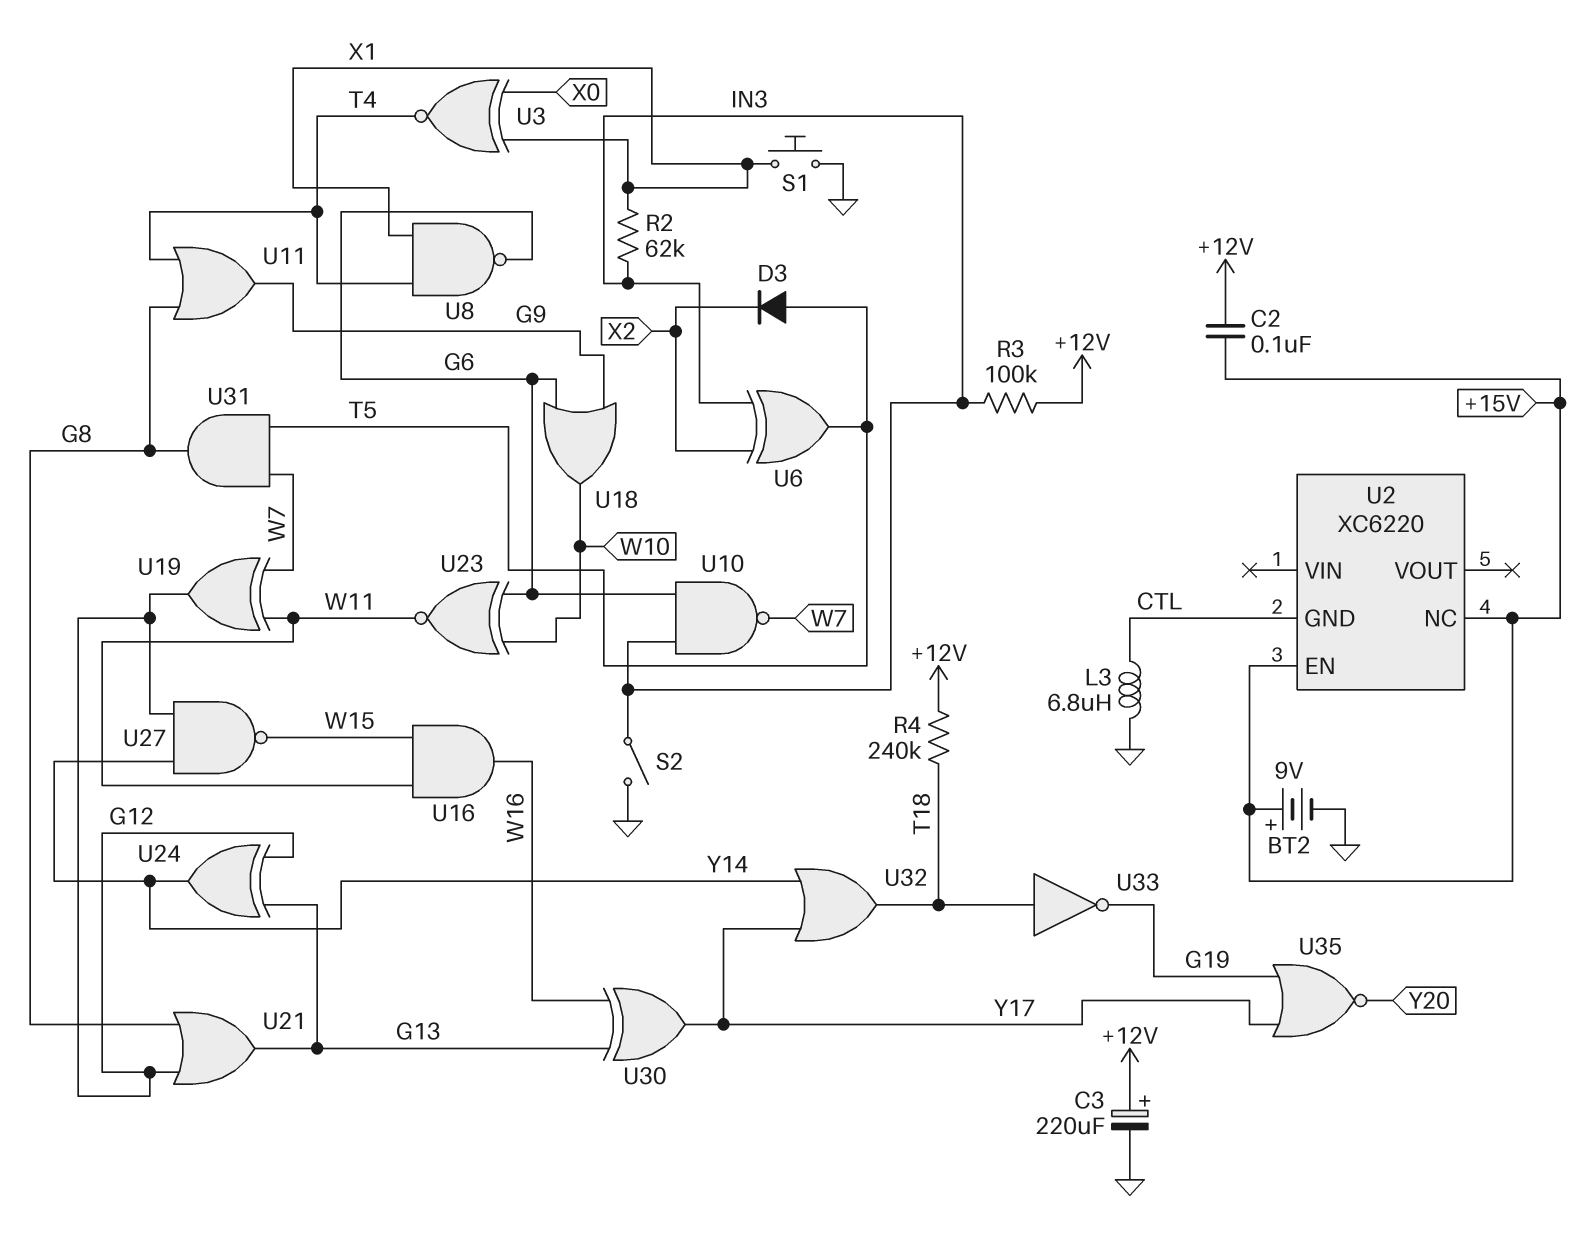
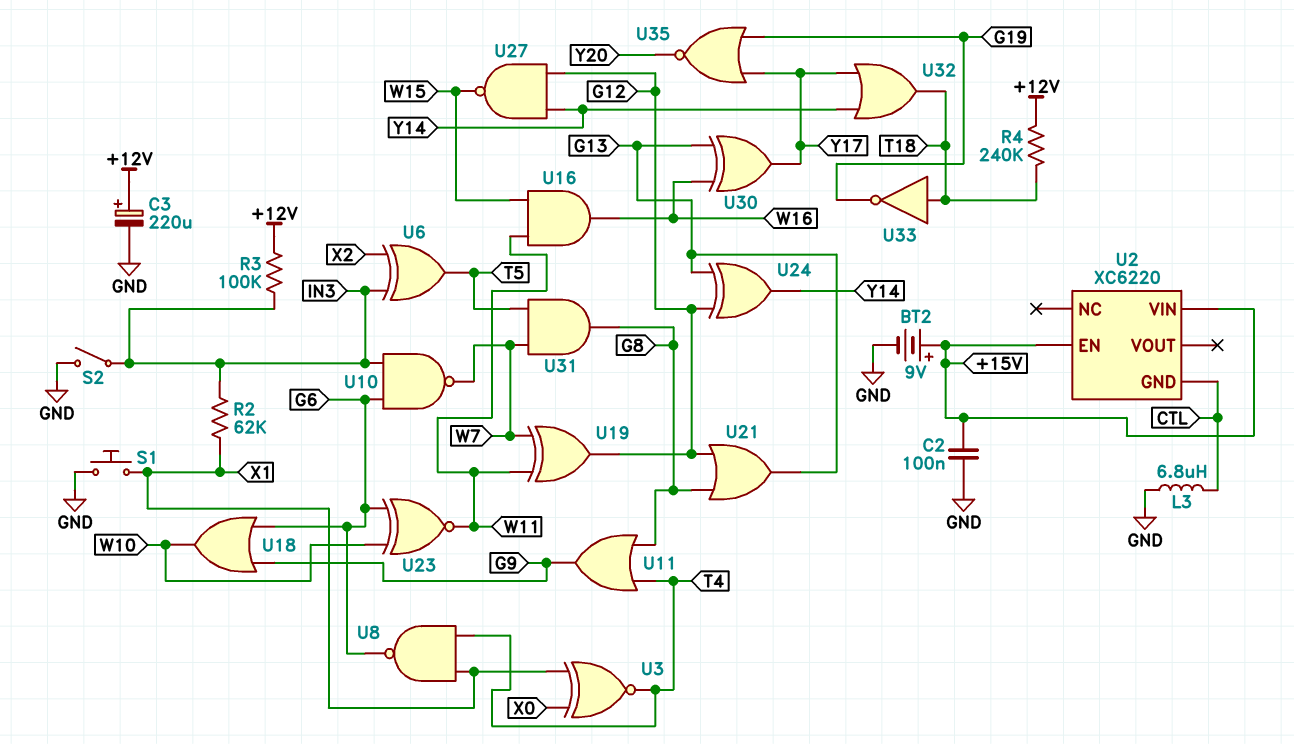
C2: 100nF (+12V, +15V) -> 100nF (+15V, GND)
D3: diode (A T5, K X2) -> none
U2 pin NC: +15V -> none
U2 pin VIN: none -> +15V

